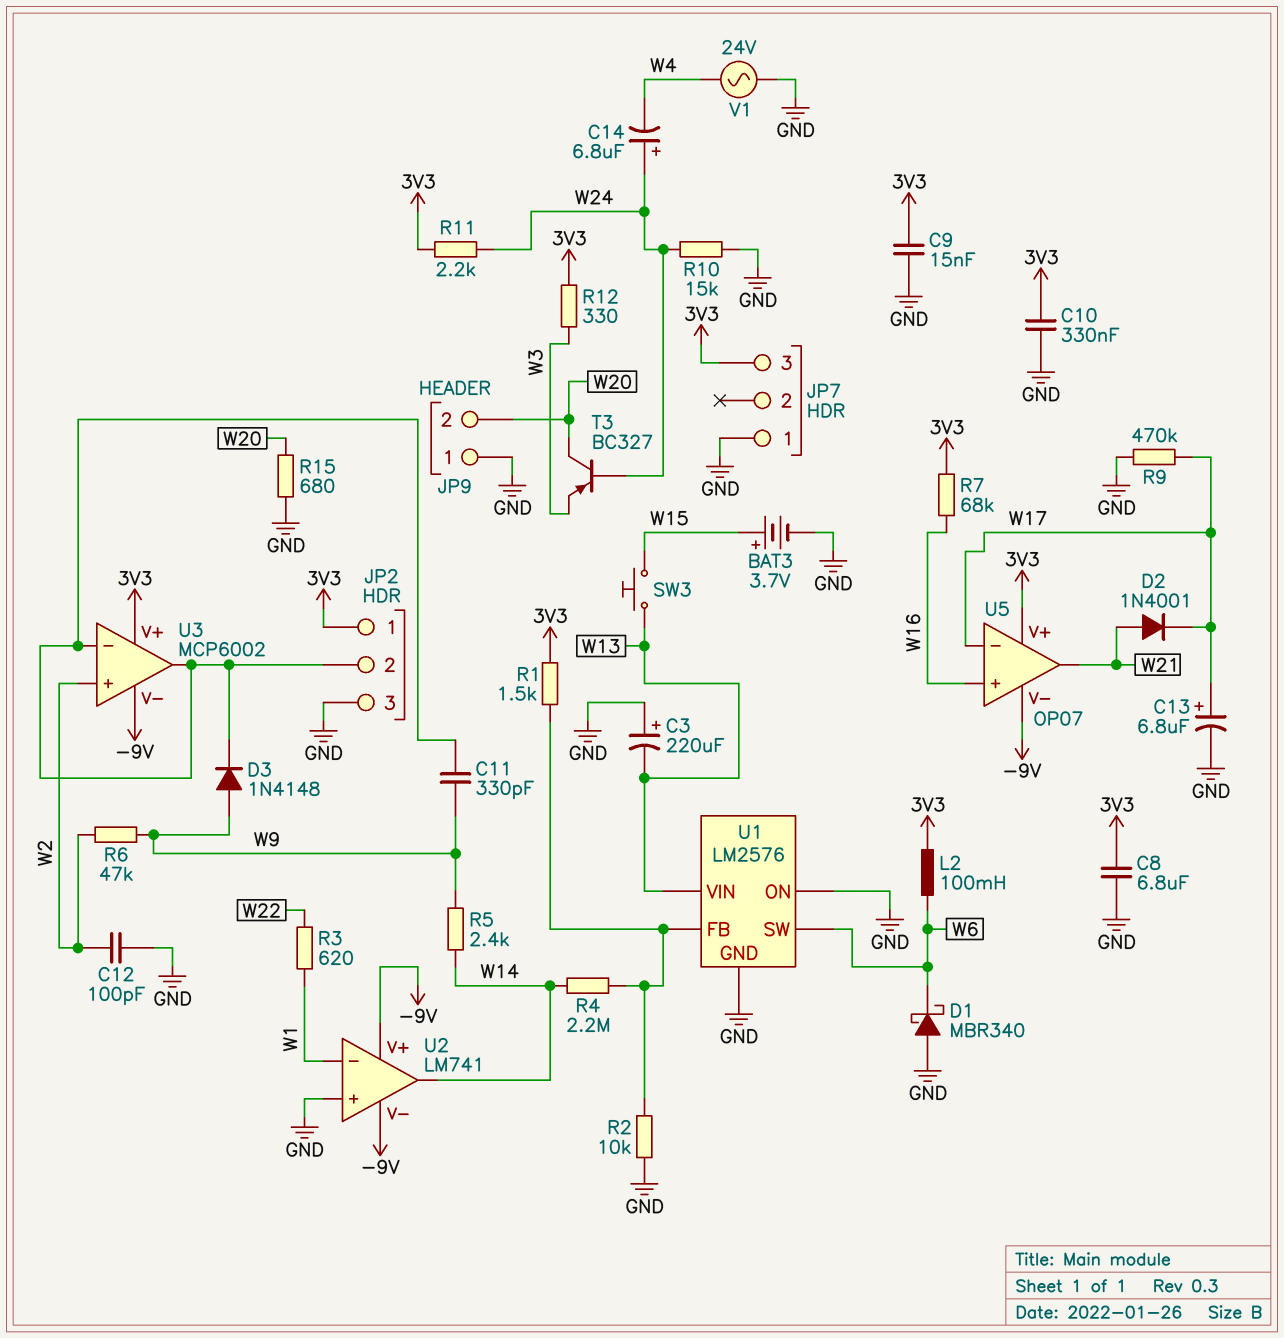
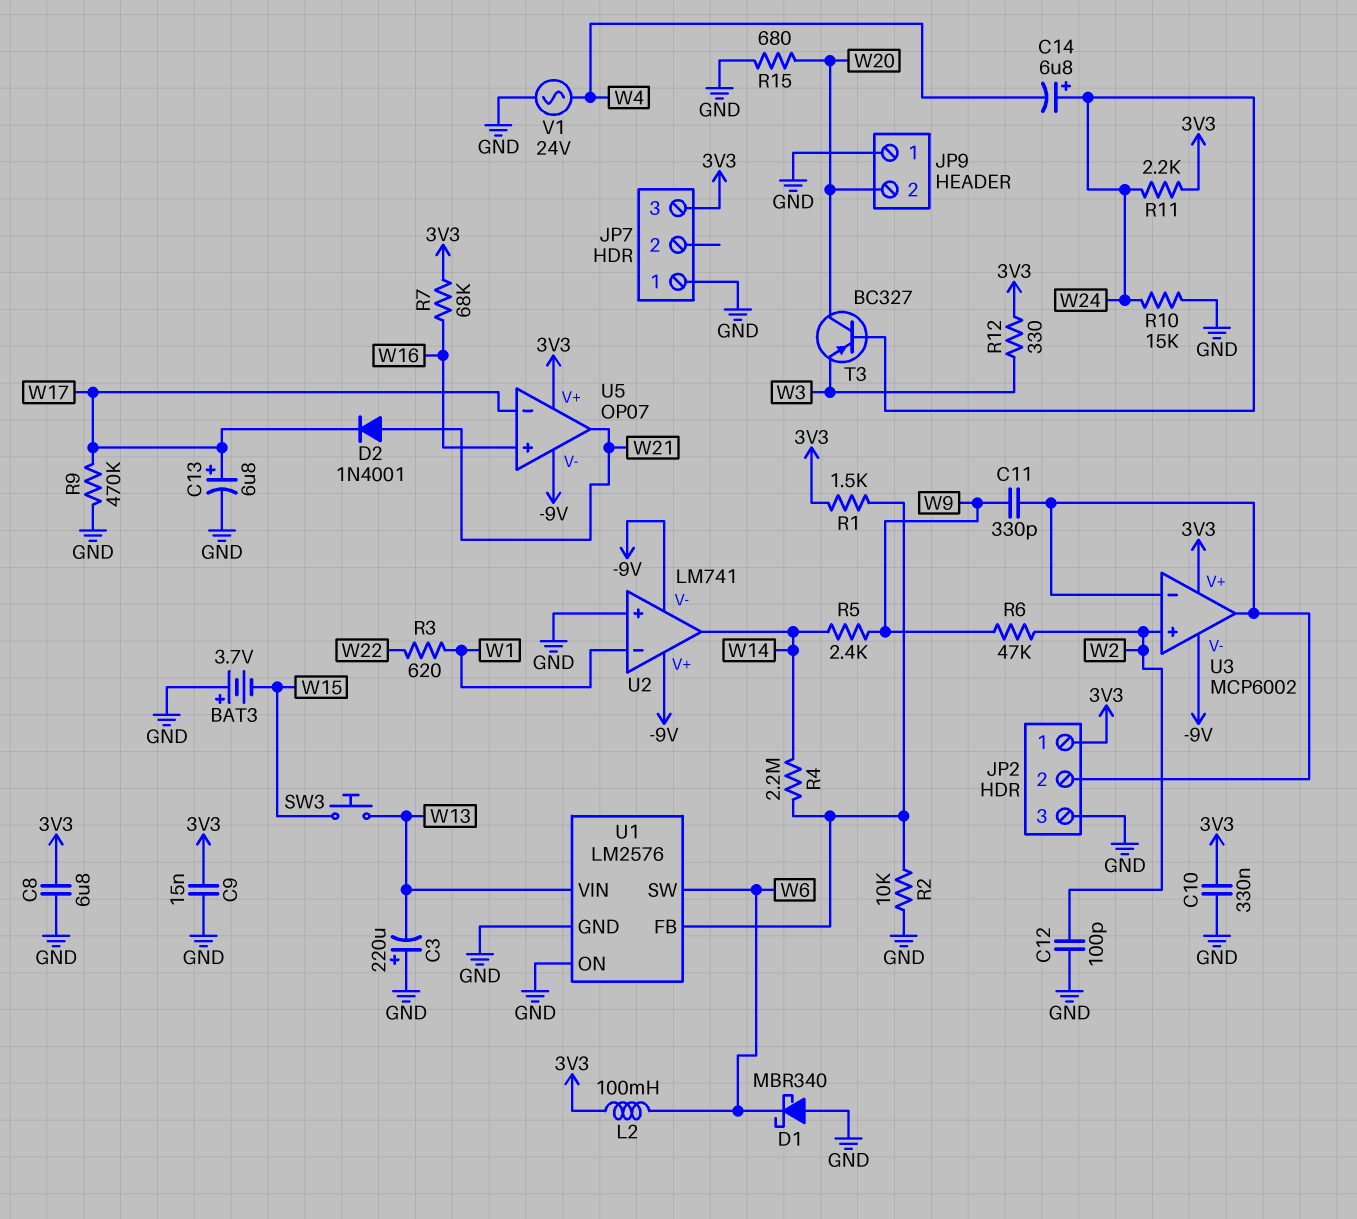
BAT3: 3.7V (plus W15, minus GND) -> 3.7V (plus GND, minus W15)
D3: diode 1N4148 (A W9, K JP2/2) -> none

